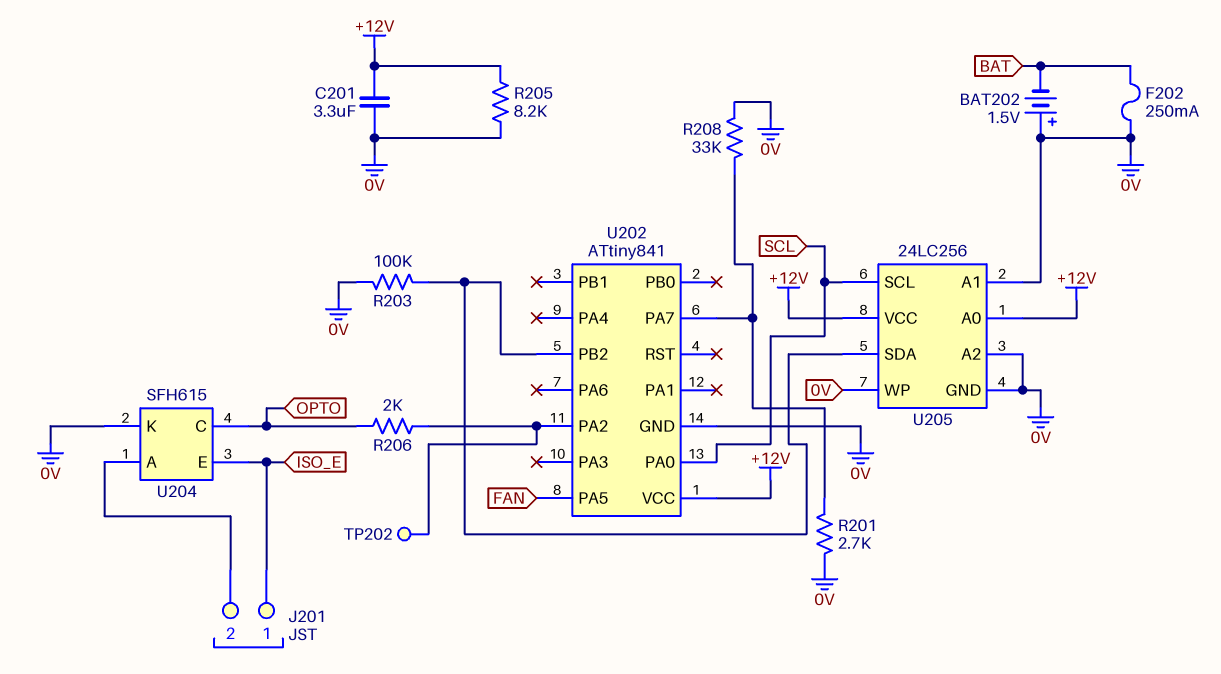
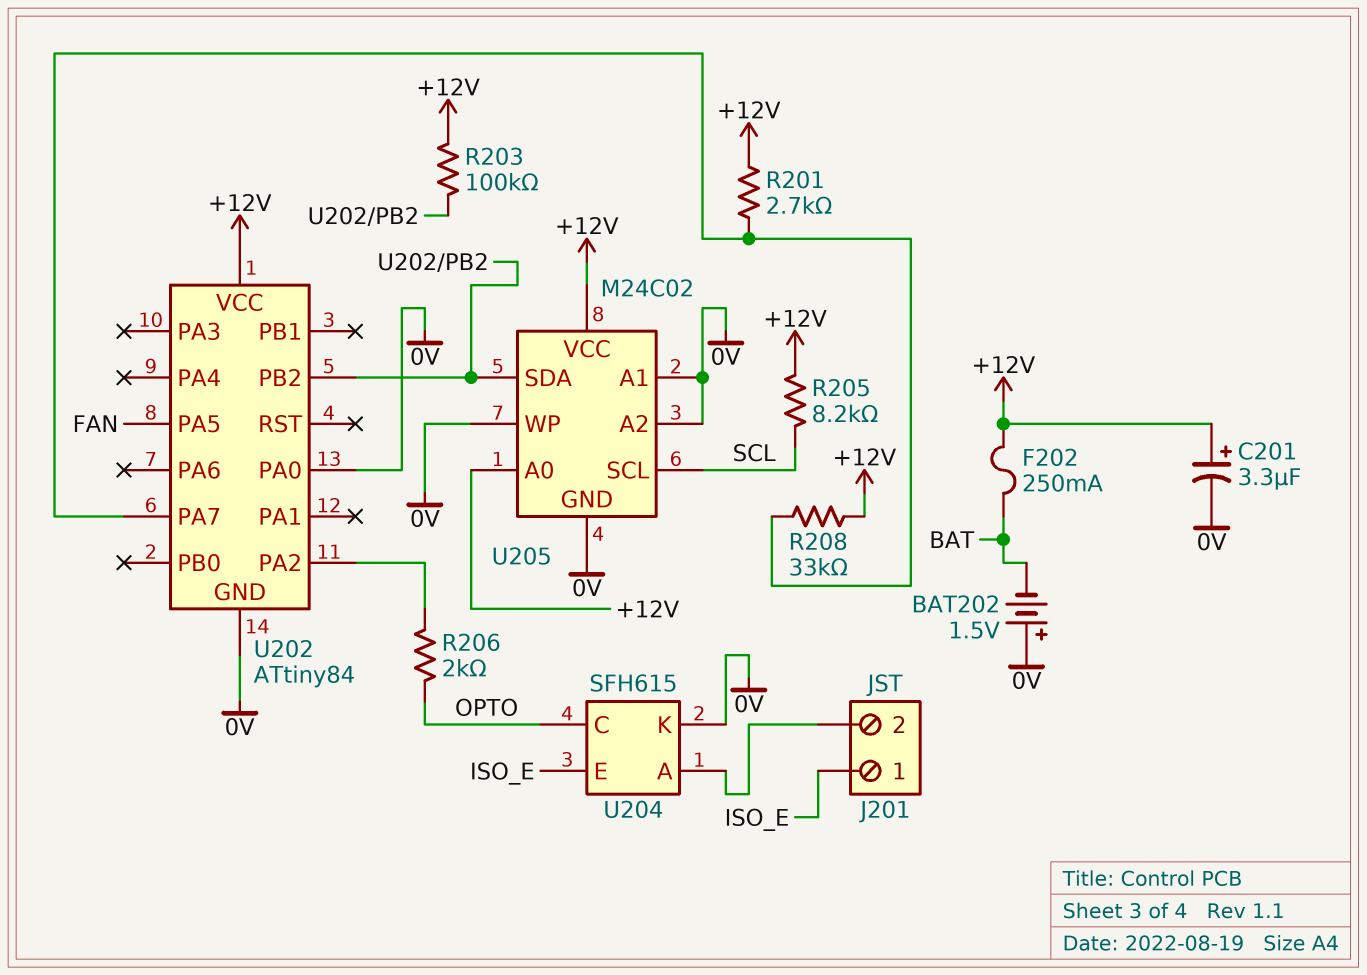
C201: 3.3uF (+12V, 0V) -> 3.3uF (plus +12V, minus 0V)
F202: 250mA (0V, BAT) -> 250mA (+12V, BAT)
R201: 2.7k (0V, U202/PA7) -> 2.7k (+12V, U202/PA7)
R203: 100k (0V, U202/PB2) -> 100k (+12V, U202/PB2)
R205: 8.2k (+12V, 0V) -> 8.2k (+12V, SCL)
R208: 33k (0V, U202/PA7) -> 33k (+12V, U202/PA7)
TP202: test point (U202/PA2) -> none
U202: ATtiny841 -> ATtiny84
U202 pin PA0: SCL -> 0V
U205: 24LC256 -> M24C02

